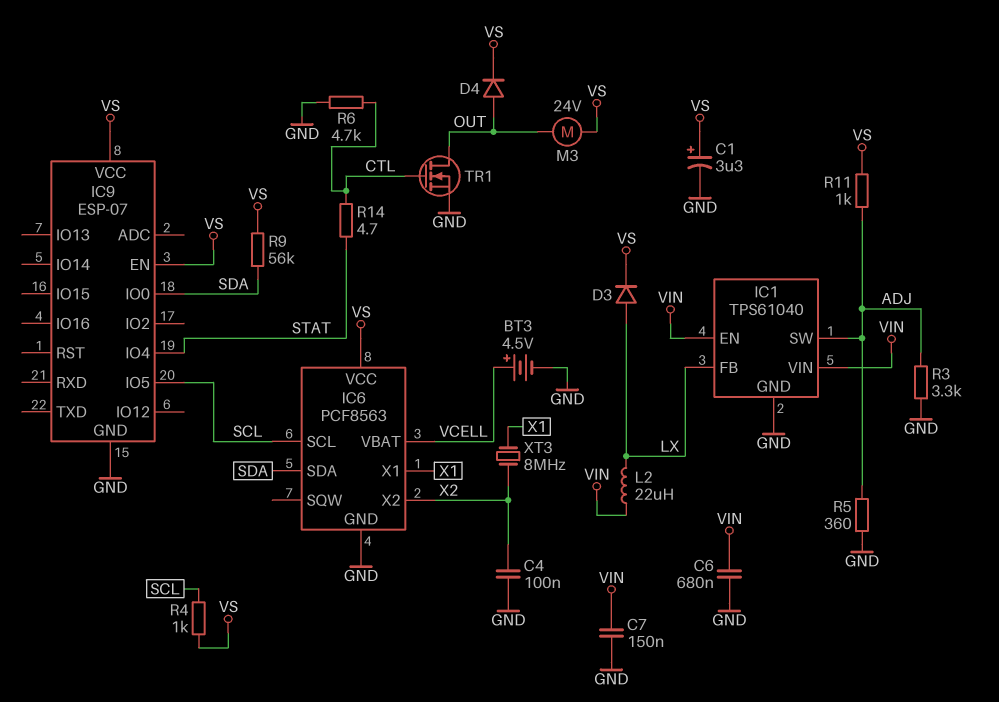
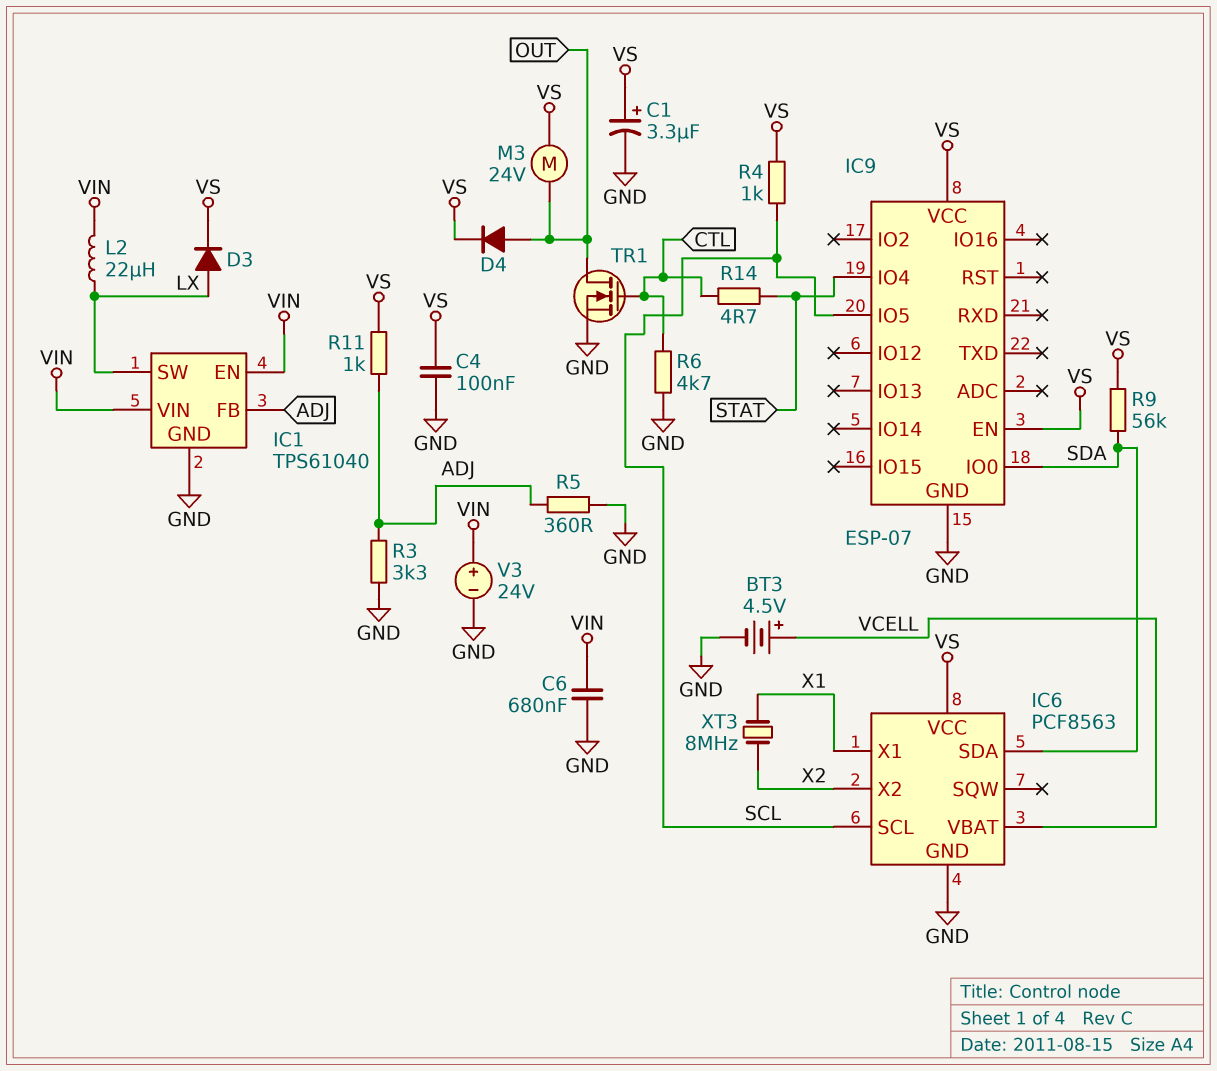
C4: 100nF (GND, X2) -> 100nF (GND, VS)
C7: 150nF (GND, VIN) -> none
IC1 pin FB: LX -> ADJ
IC1 pin SW: ADJ -> LX
V3: none -> 24V (plus VIN, minus GND)

